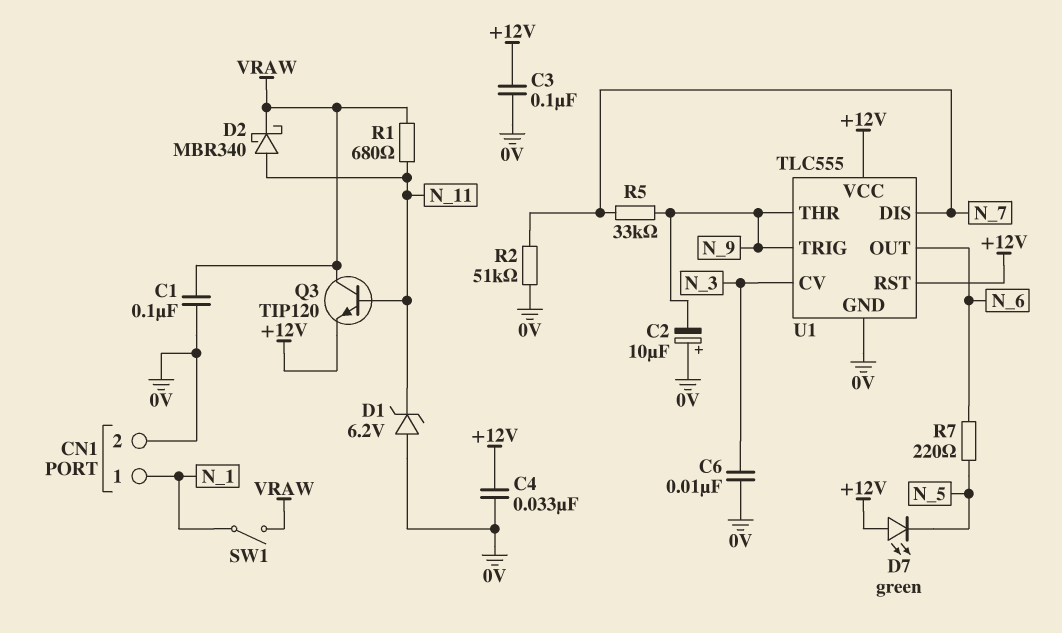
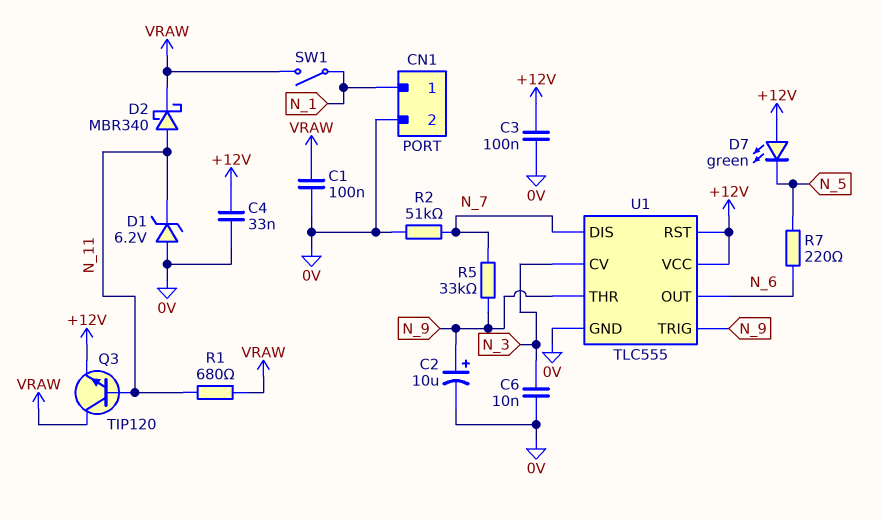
C2: 10uF (plus 0V, minus N_9) -> 10uF (plus N_9, minus 0V)

